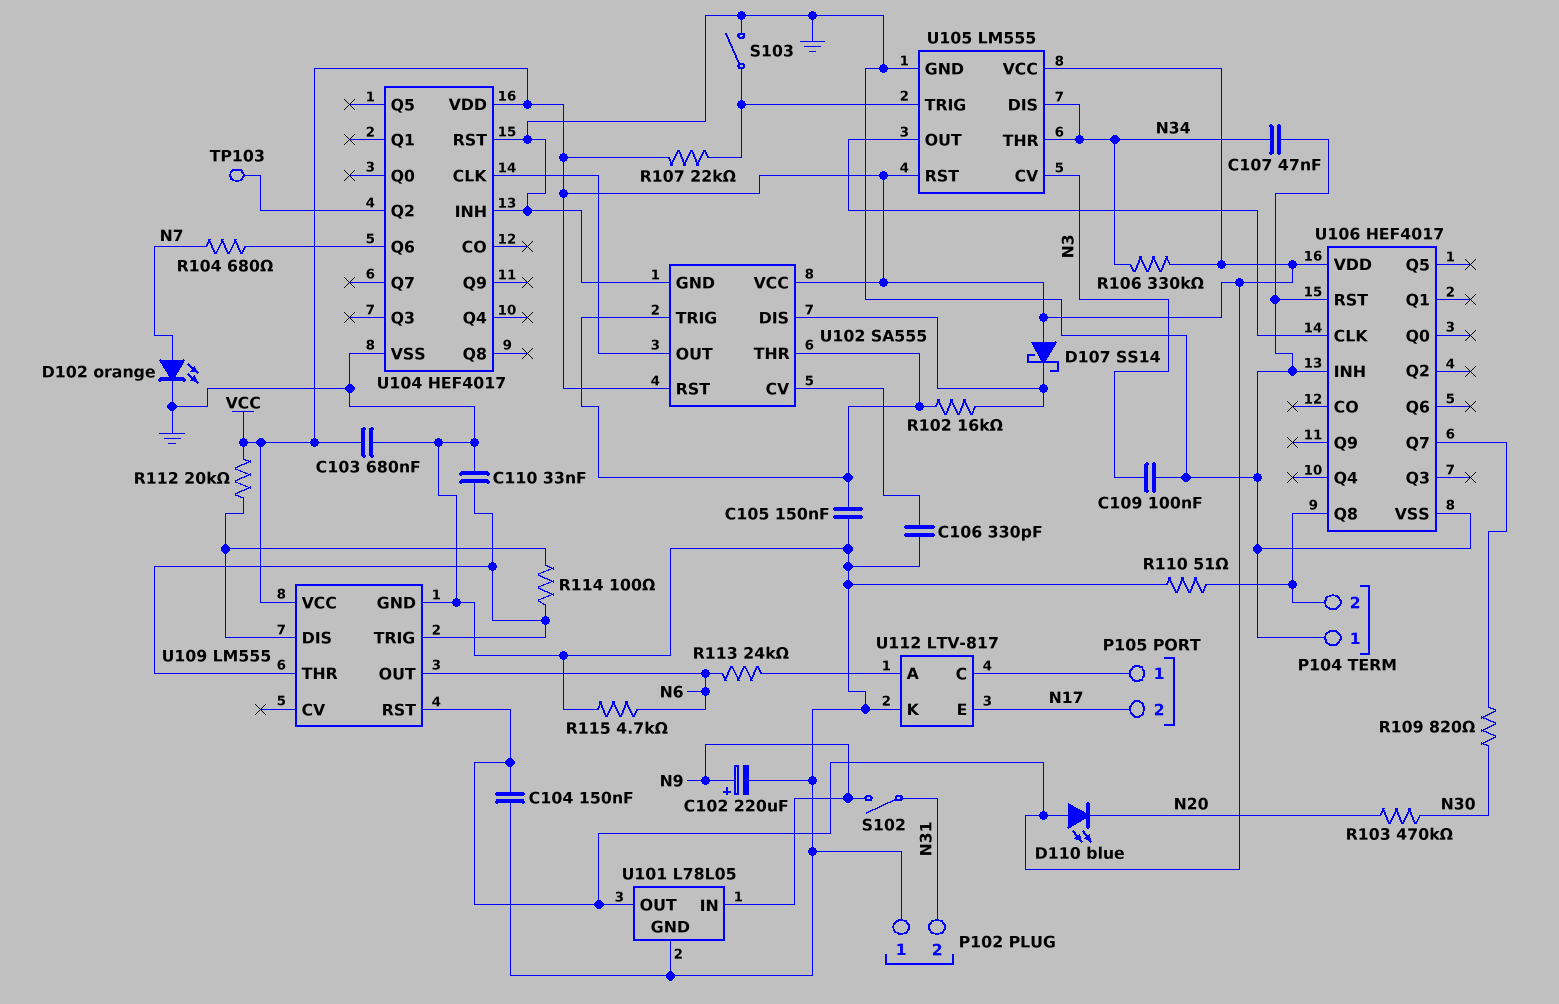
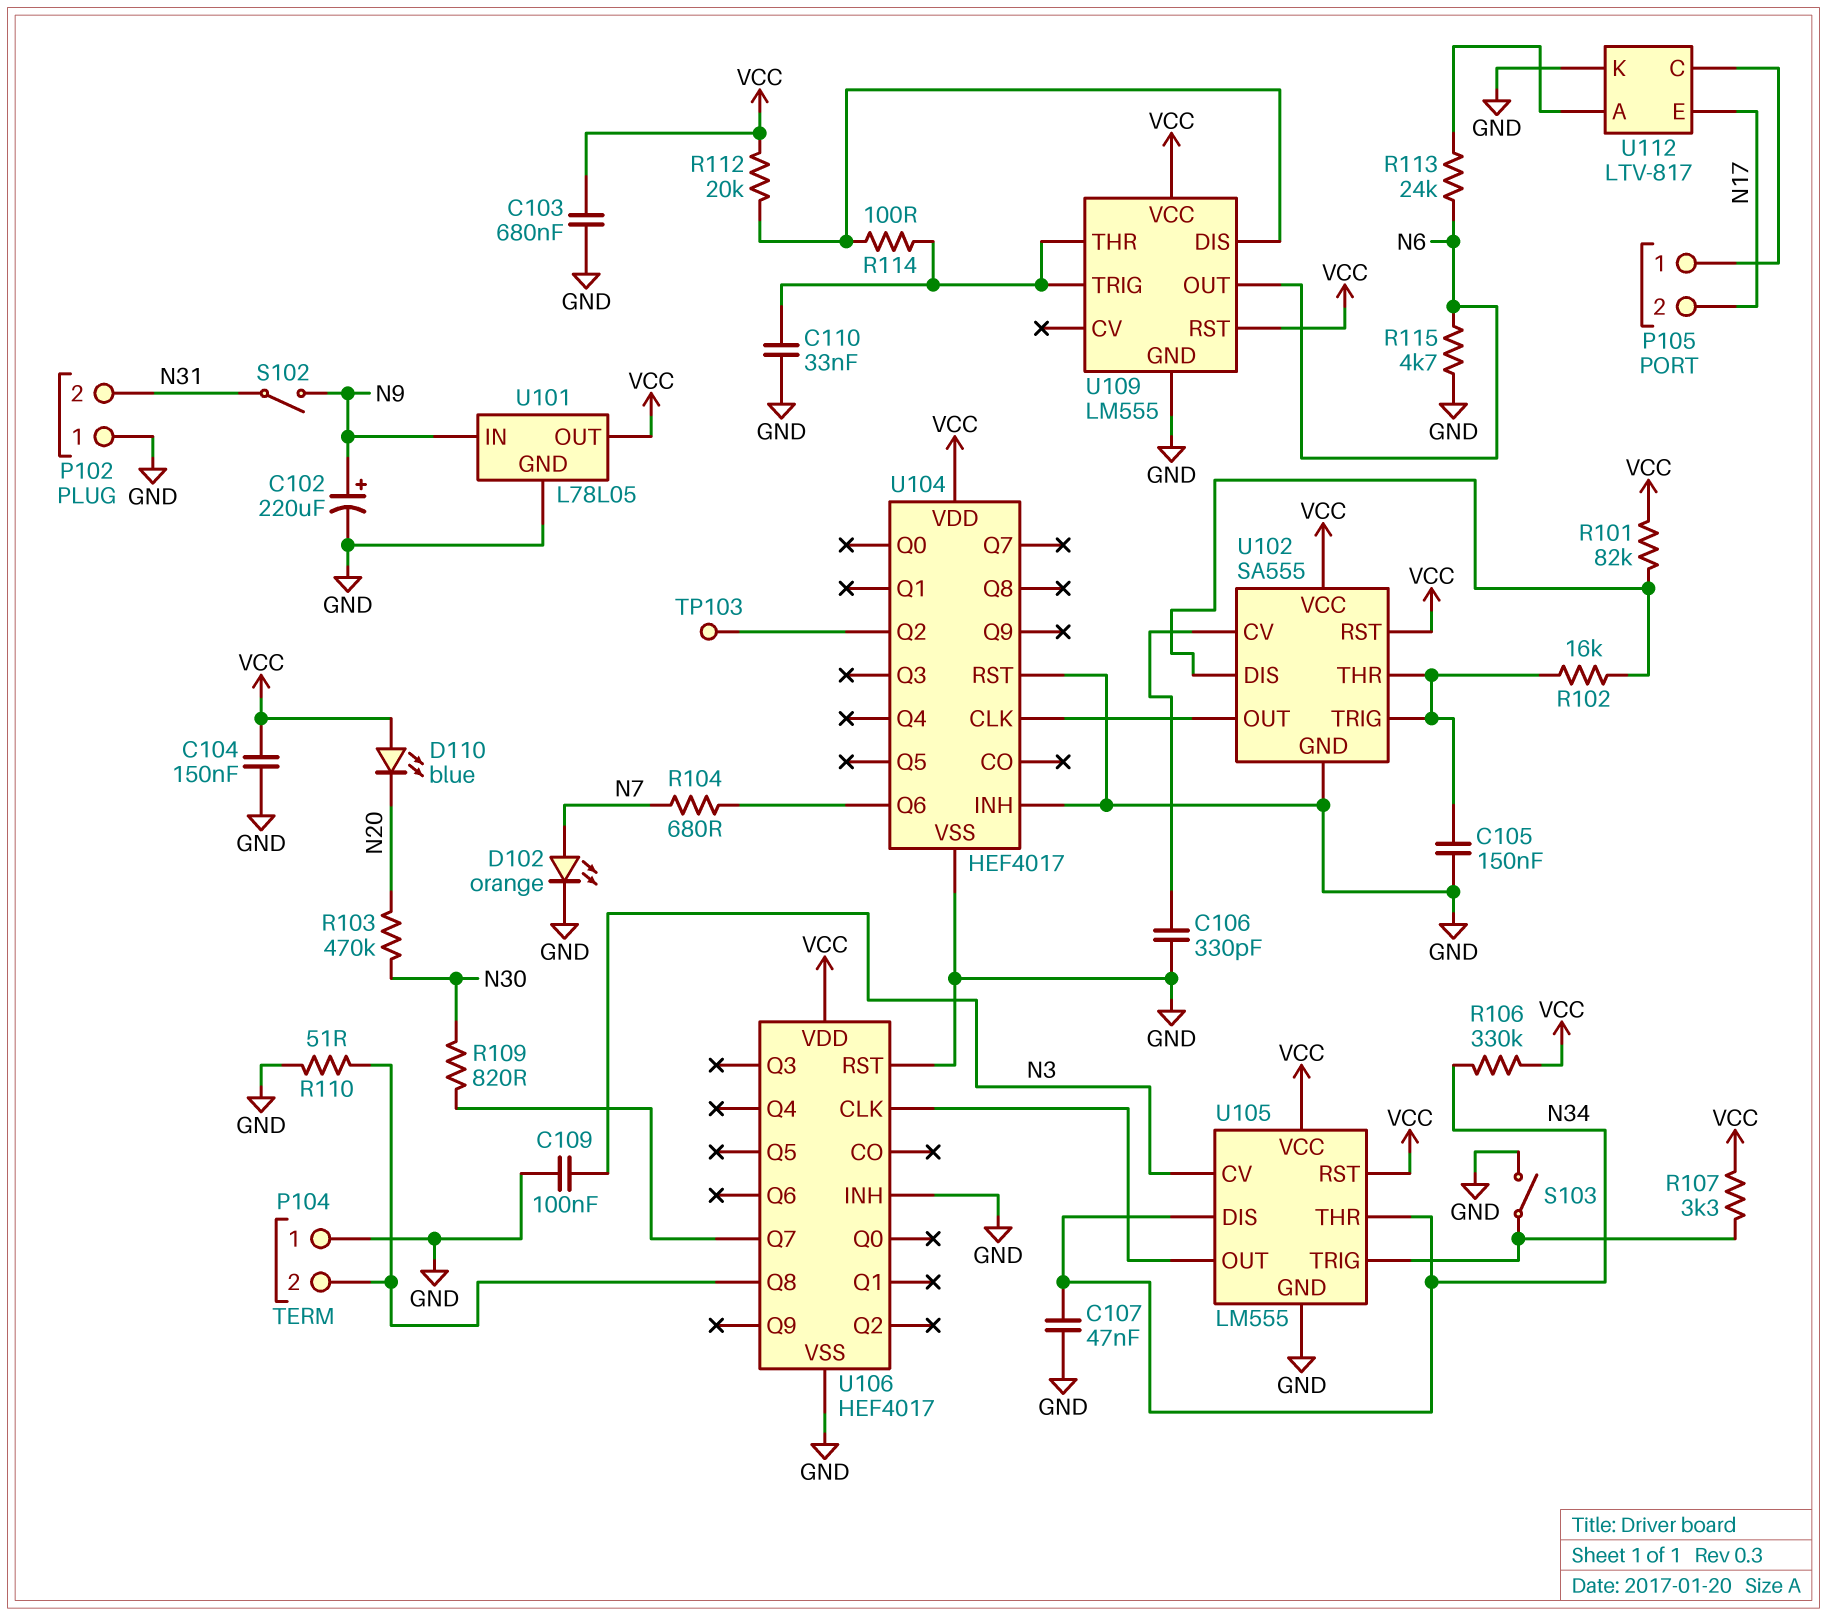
D107: schottky SS14 (A VCC, K U102/DIS) -> none
R101: none -> 82k (U102/DIS, VCC)
R107: 22k (U105/TRIG, VCC) -> 3.3k (U105/TRIG, VCC)

